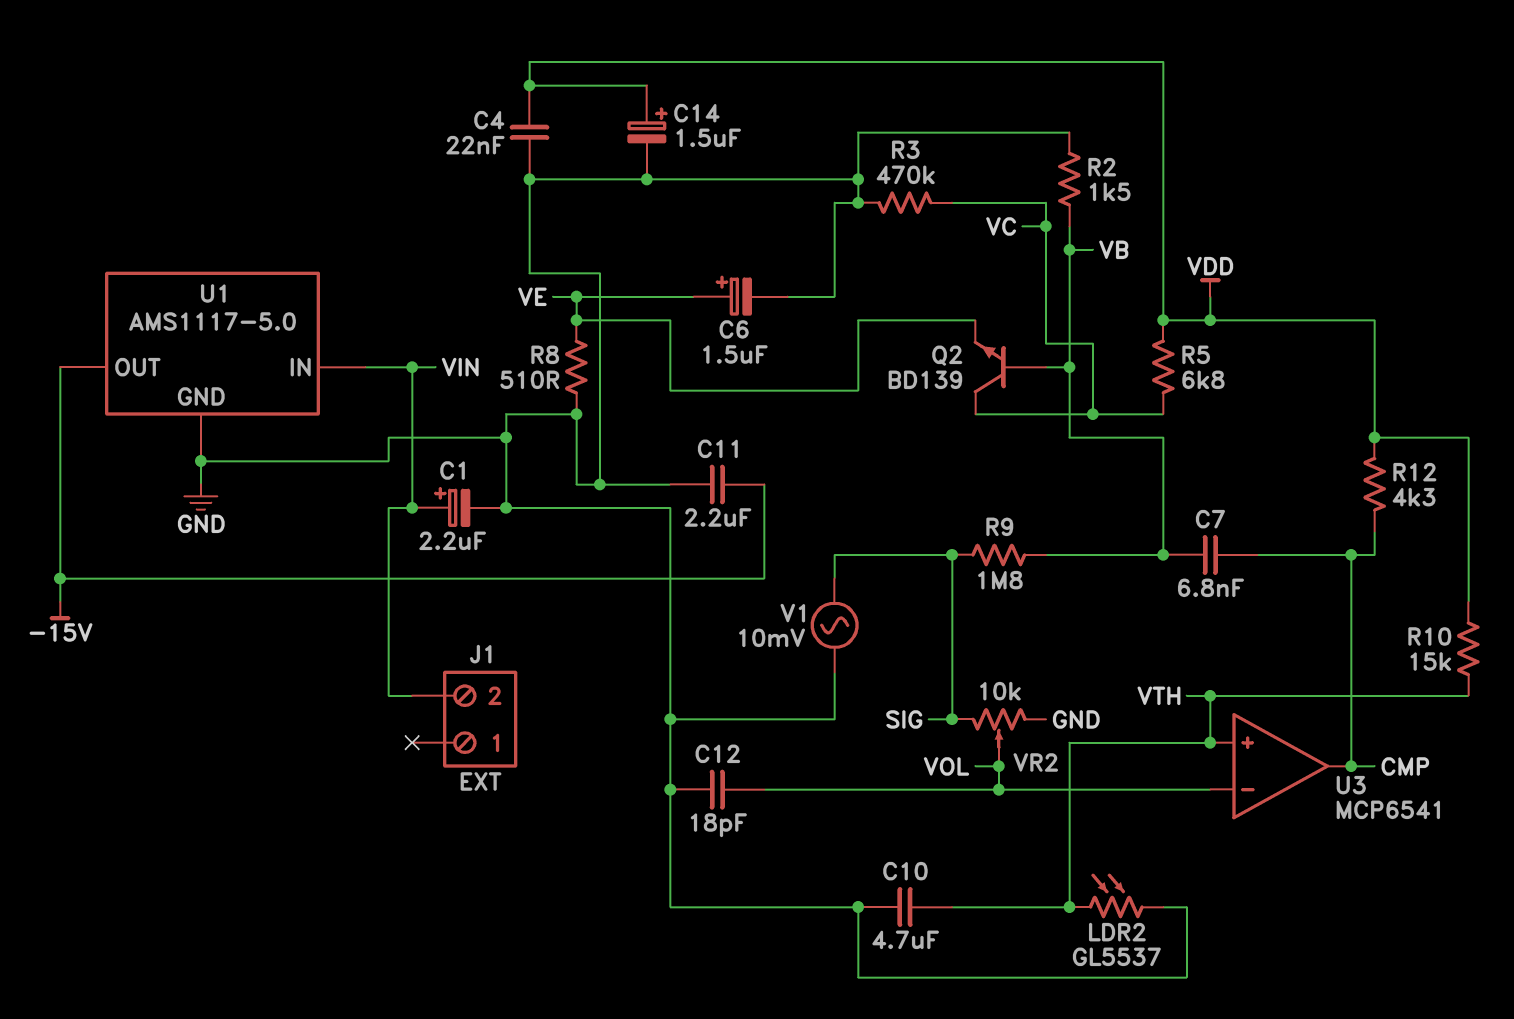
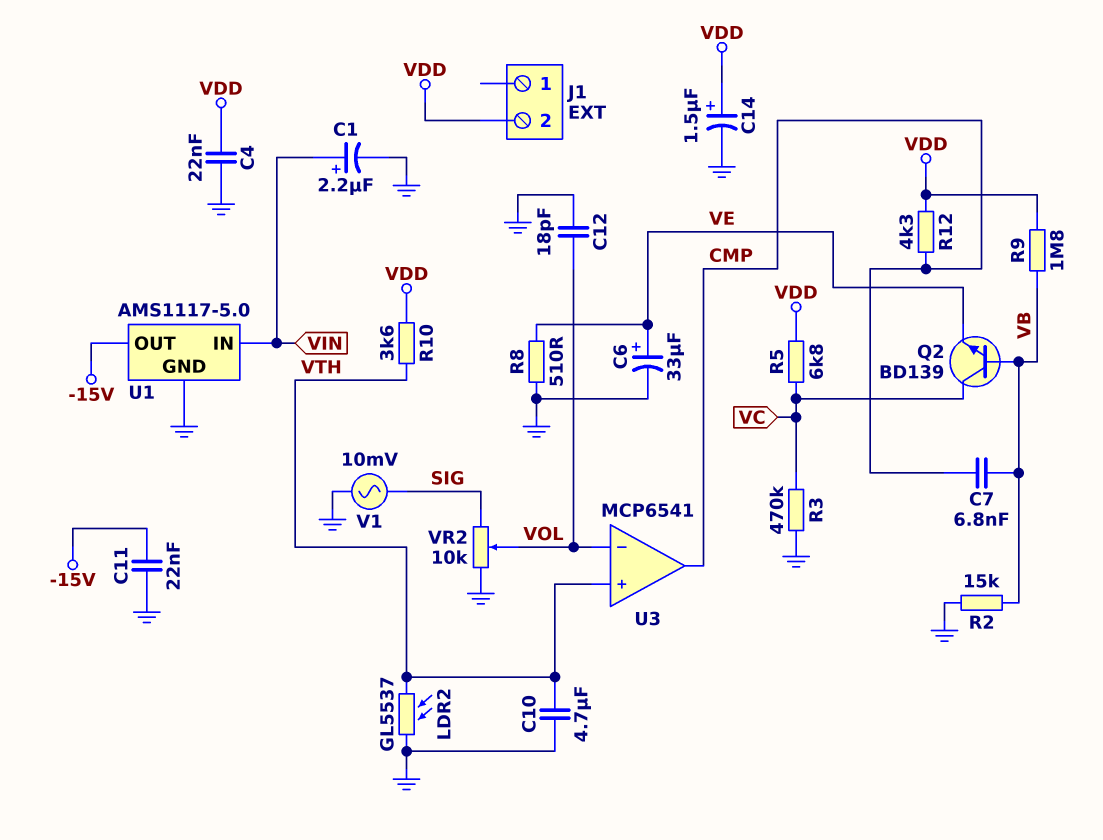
C6: 1.5uF (plus VE, minus GND) -> 33uF (plus VE, minus GND)
C11: 2.2uF (-15V, GND) -> 22nF (-15V, GND)
J1 pin 2: VIN -> VDD
R2: 1.5k (GND, VB) -> 15k (GND, VB)
R9: 1.8M (SIG, VB) -> 1.8M (VB, VDD)
R10: 15k (VDD, VTH) -> 3.6k (VDD, VTH)

